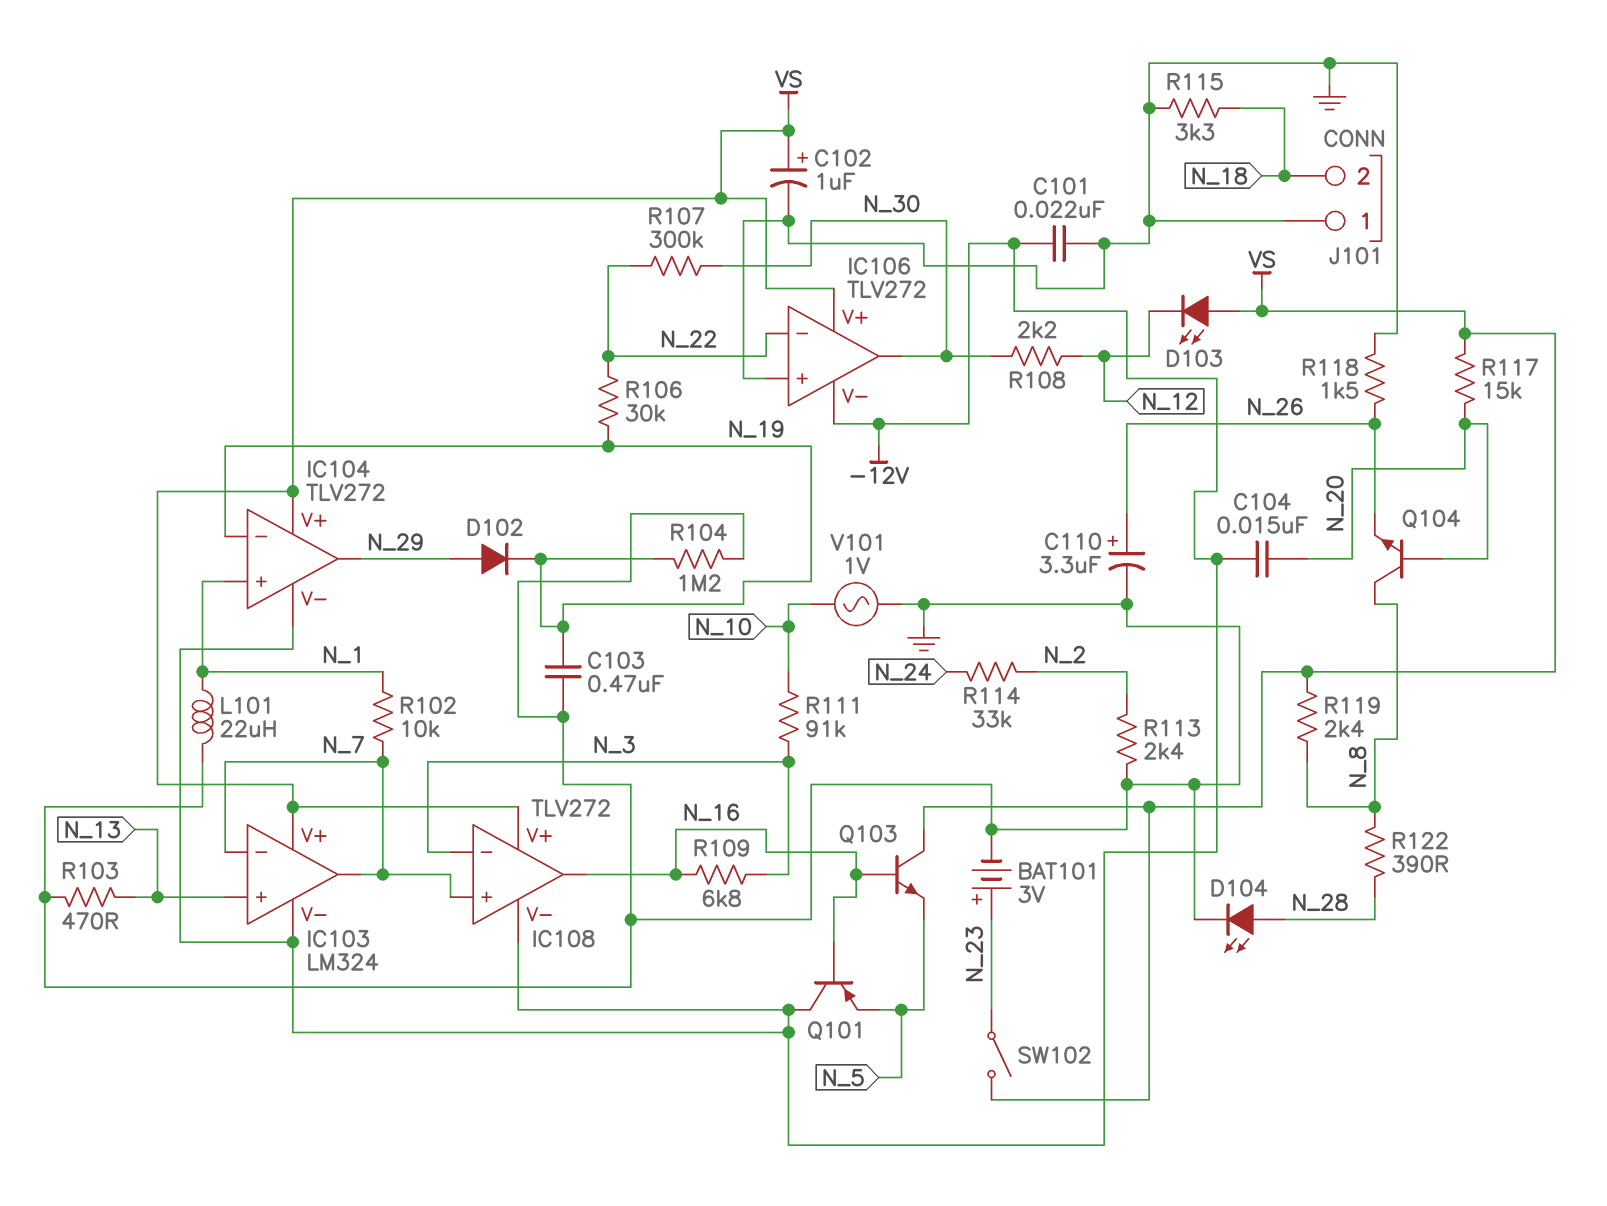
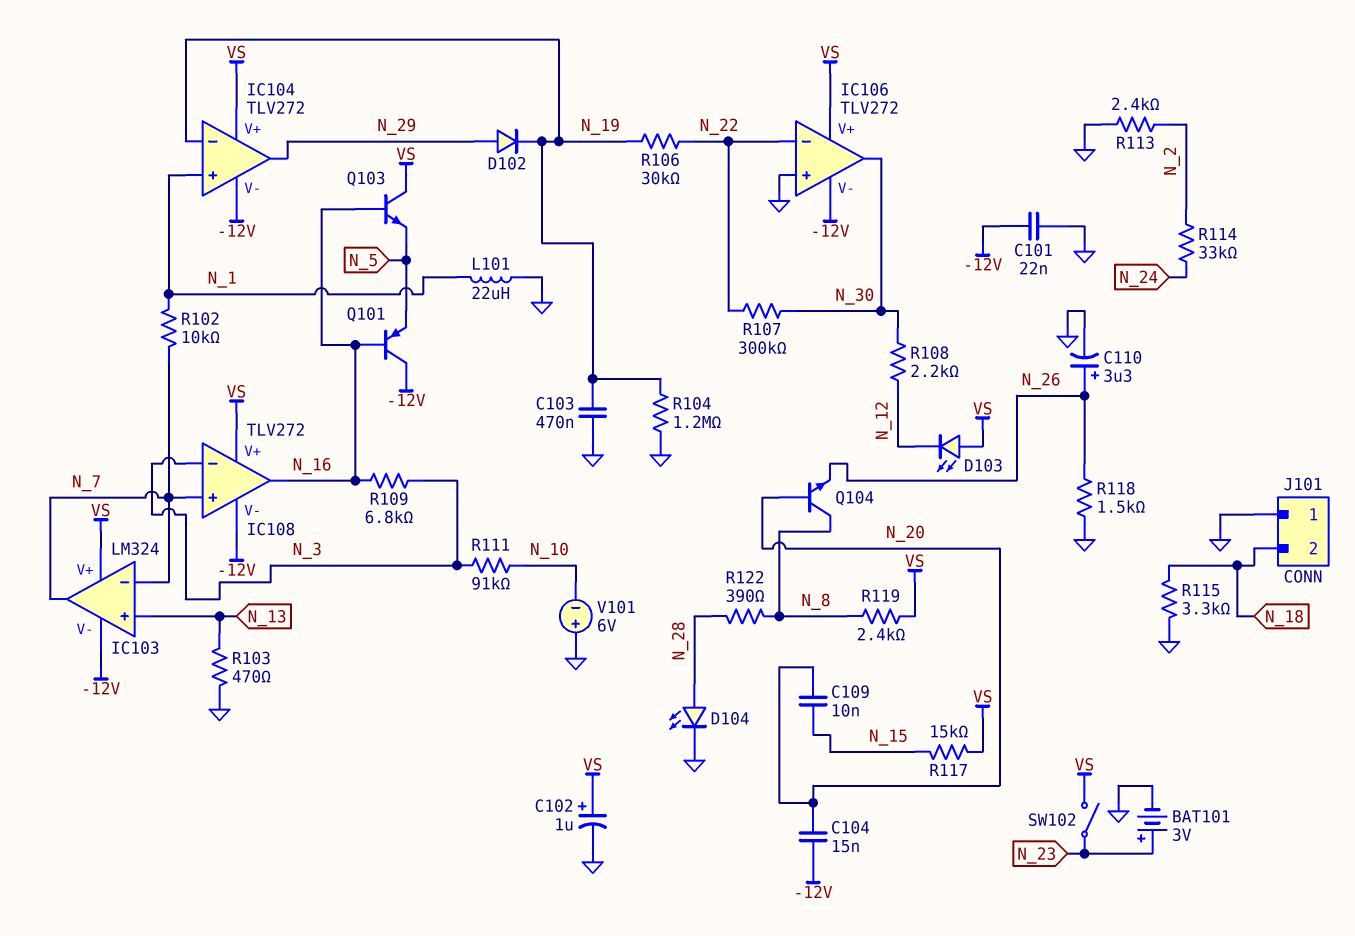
C109: none -> 10nF (N_15, N_20)
R117: 15k (N_20, VS) -> 15k (N_15, VS)
V101: AC 1V (GND, N_10) -> 6V (plus GND, minus N_10)

